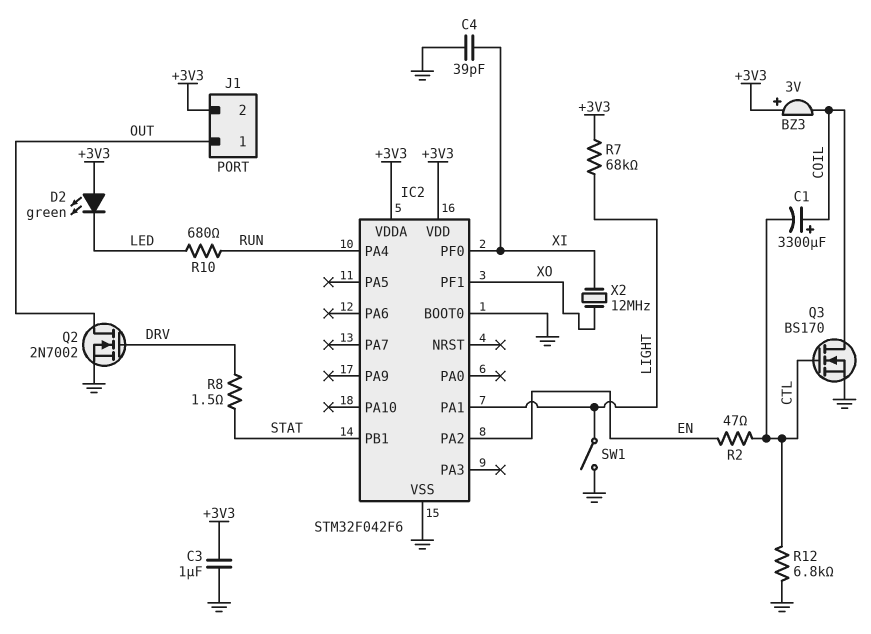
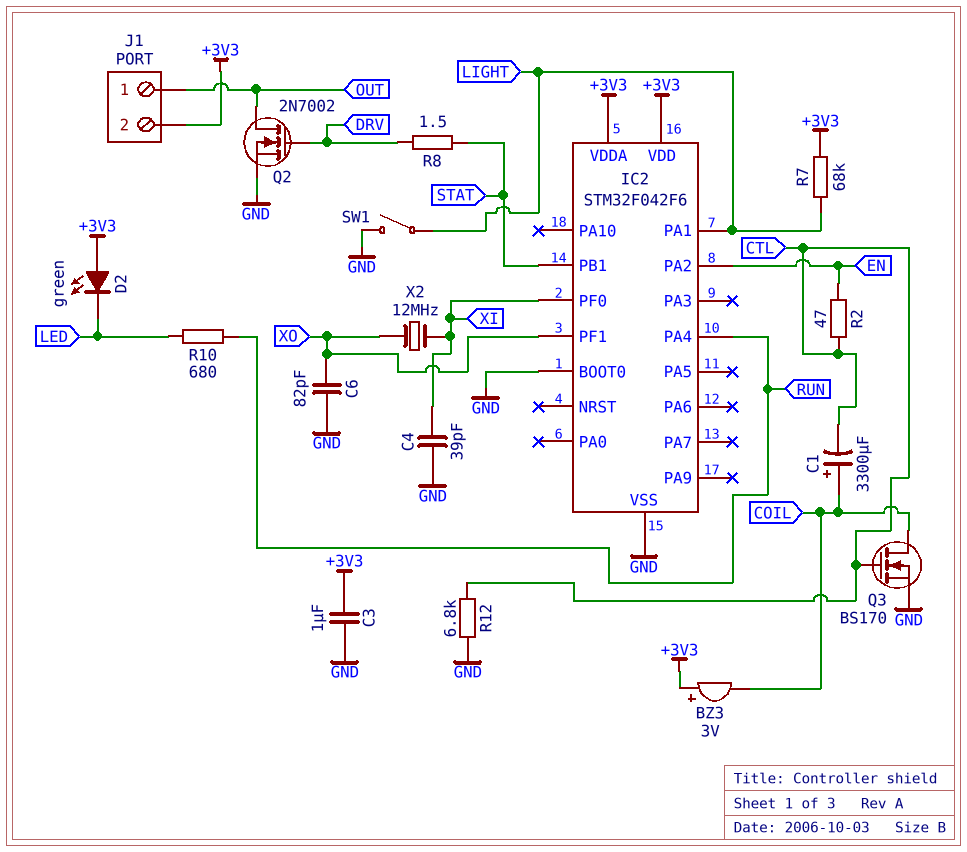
C6: none -> 82pF (GND, XO)

